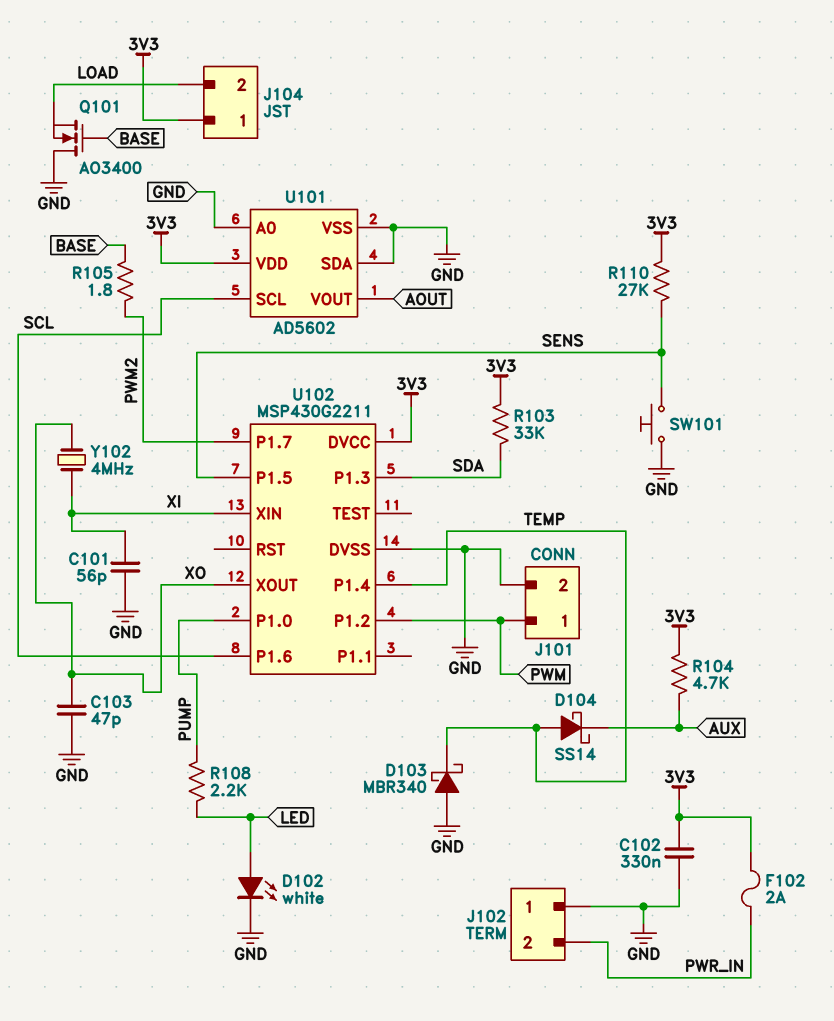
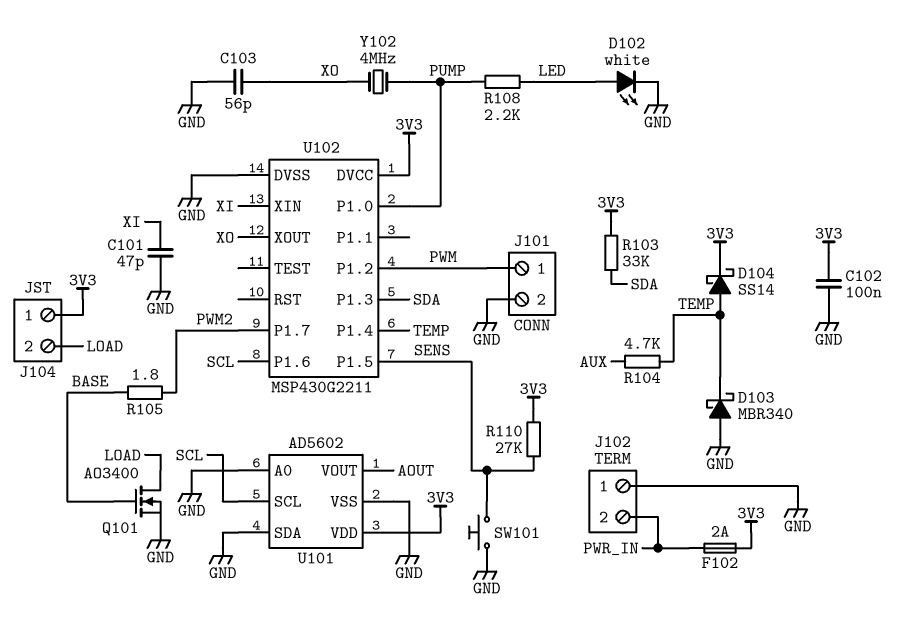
C101: 56pF (GND, XI) -> 47pF (GND, XI)
C102: 330nF (3V3, GND) -> 100nF (3V3, GND)
C103: 47pF (GND, XO) -> 56pF (GND, XO)
D104: schottky SS14 (A TEMP, K AUX) -> schottky SS14 (A TEMP, K 3V3)
Q101: NMOS AO3400 (G BASE, D GND, S LOAD) -> NMOS AO3400 (G BASE, D LOAD, S GND)
R104: 4.7k (3V3, AUX) -> 4.7k (AUX, TEMP)
Y102: 4MHz (XI, XO) -> 4MHz (PUMP, XO)

